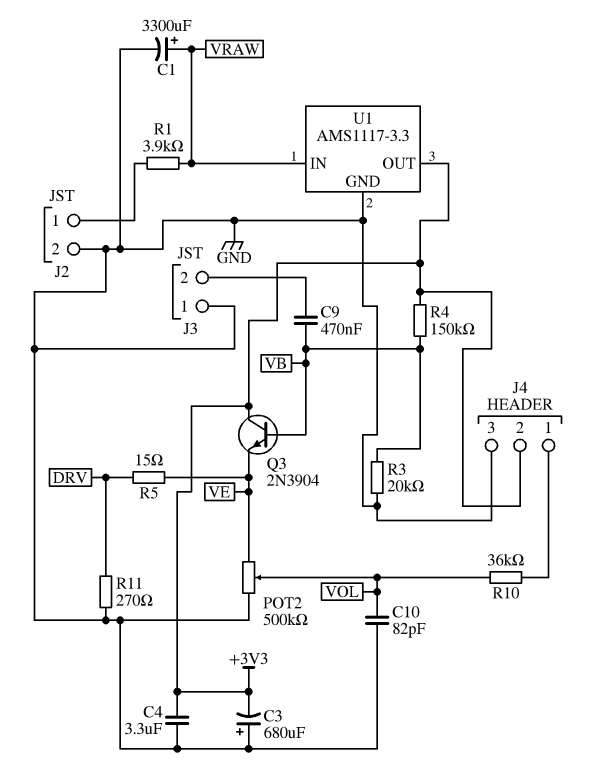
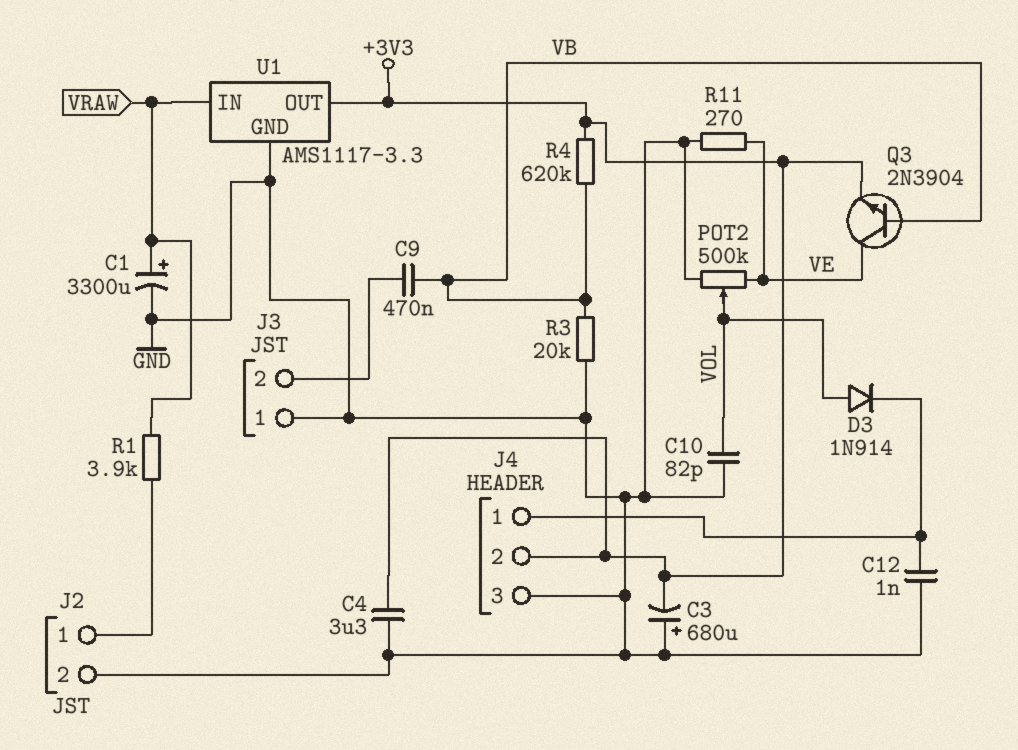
C12: none -> 1nF (GND, J4/1)
D3: none -> diode 1N914 (A VOL, K J4/1)
Q3: NPN 2N3904 (B VB, C +3V3, E VE) -> NPN 2N3904 (B VB, C VE, E +3V3)
R4: 150k (+3V3, VB) -> 620k (+3V3, VB)
R5: 15 (DRV, VE) -> none
R10: 36k (J4/1, VOL) -> none
R11: 270 (DRV, GND) -> 270 (GND, VE)

